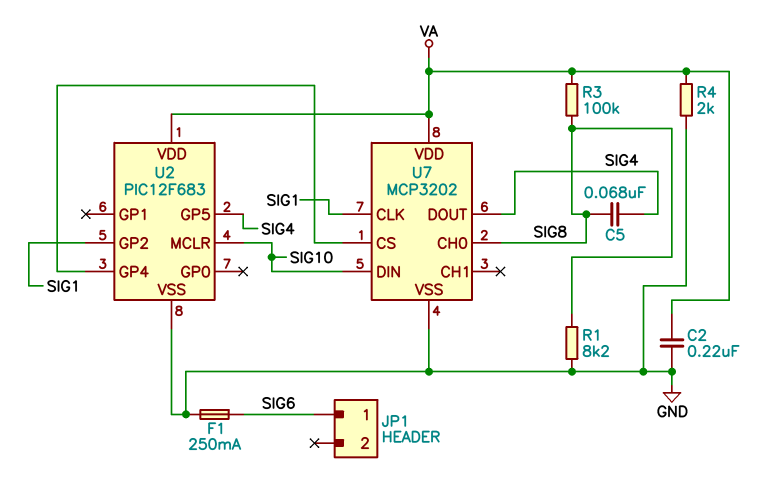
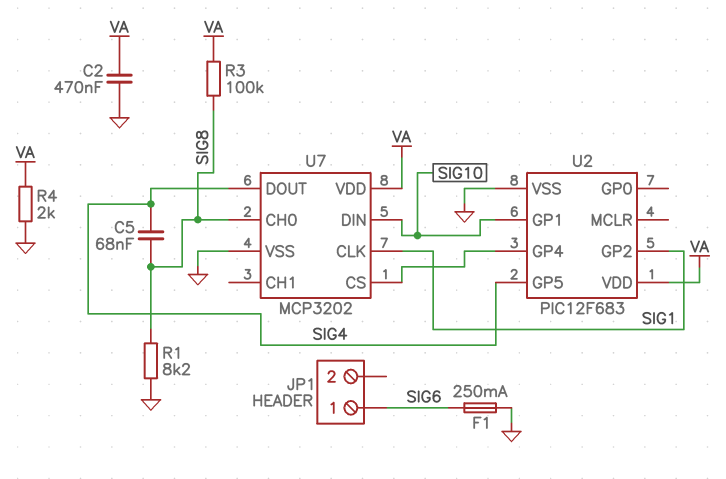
C2: 220nF (GND, VA) -> 470nF (GND, VA)
U2 pin GP1: none -> SIG10
U2 pin MCLR: SIG10 -> none

